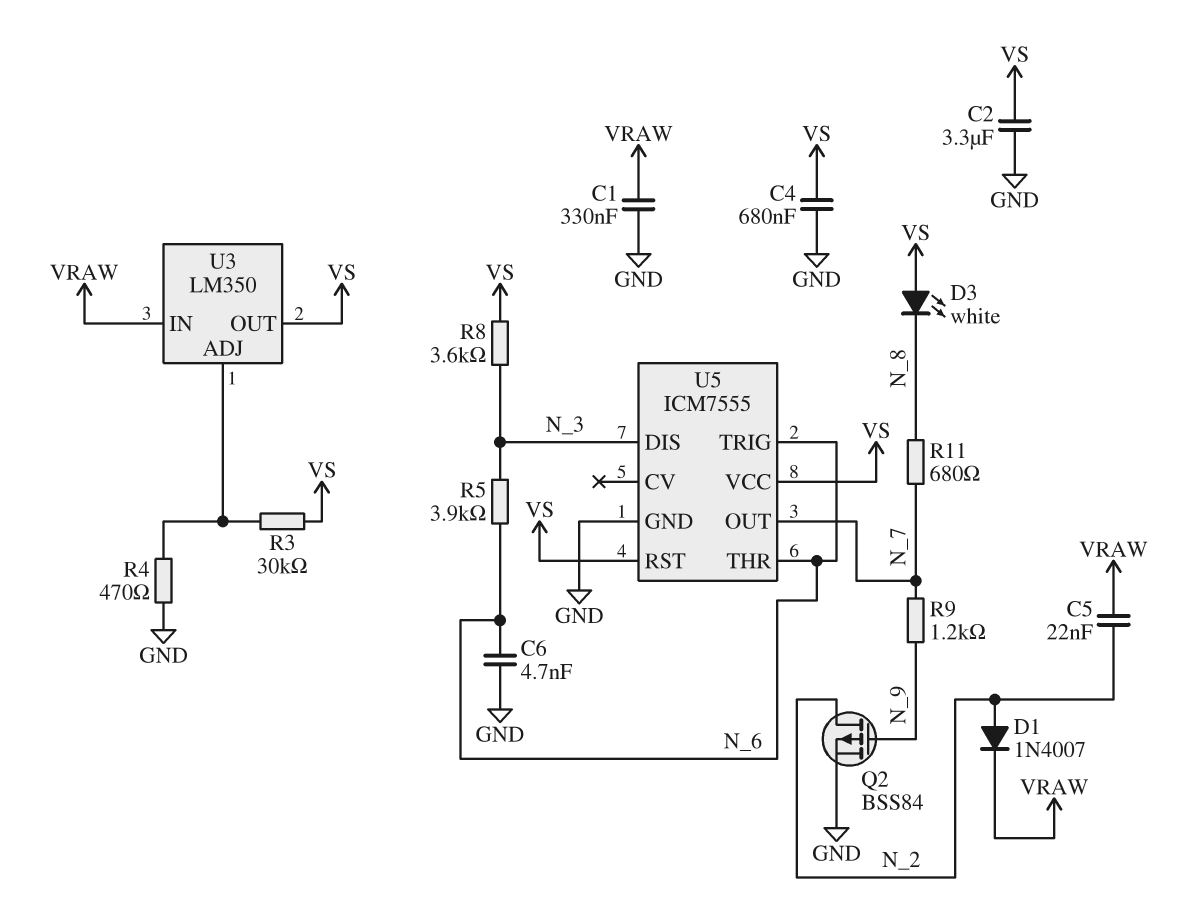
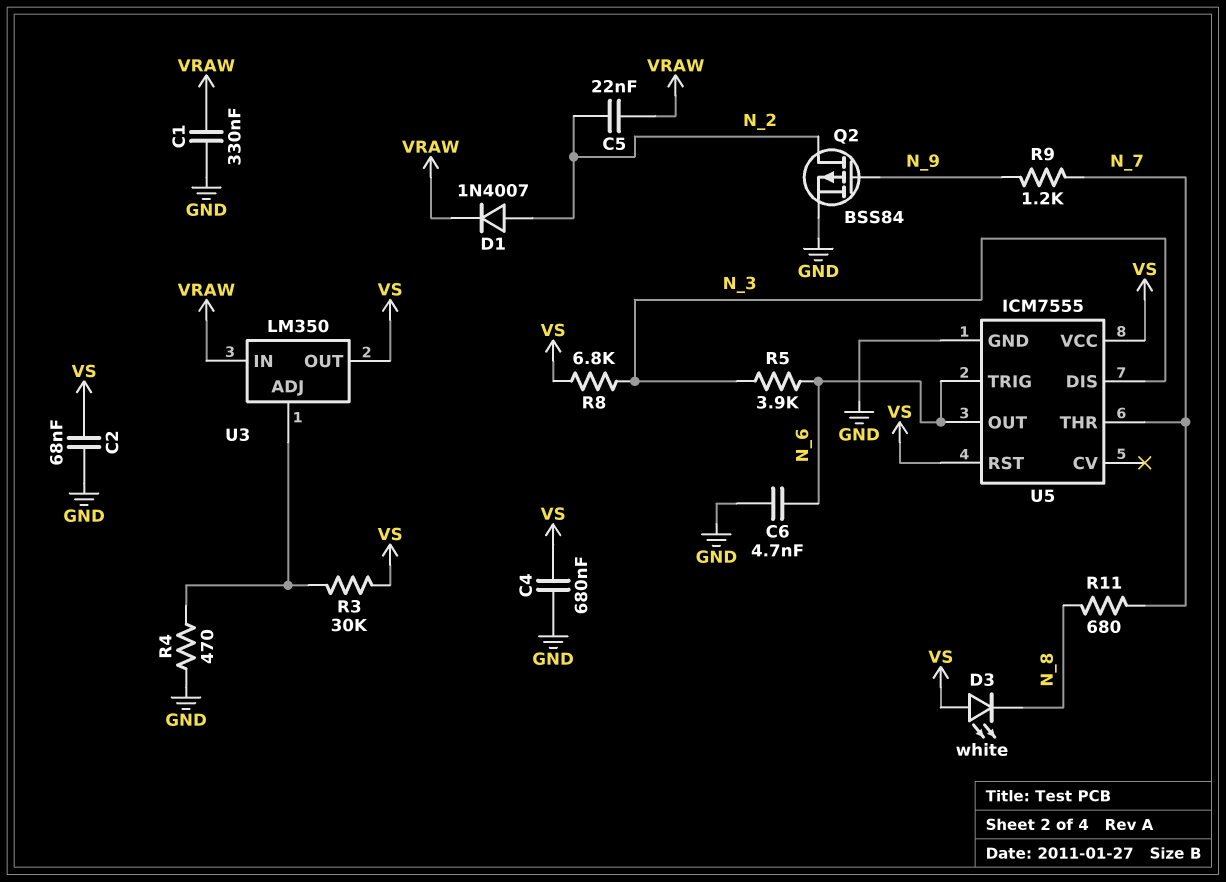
C2: 3.3uF (GND, VS) -> 68nF (GND, VS)
R8: 3.6k (N_3, VS) -> 6.8k (N_3, VS)
U5 pin OUT: N_7 -> N_6
U5 pin THR: N_6 -> N_7

